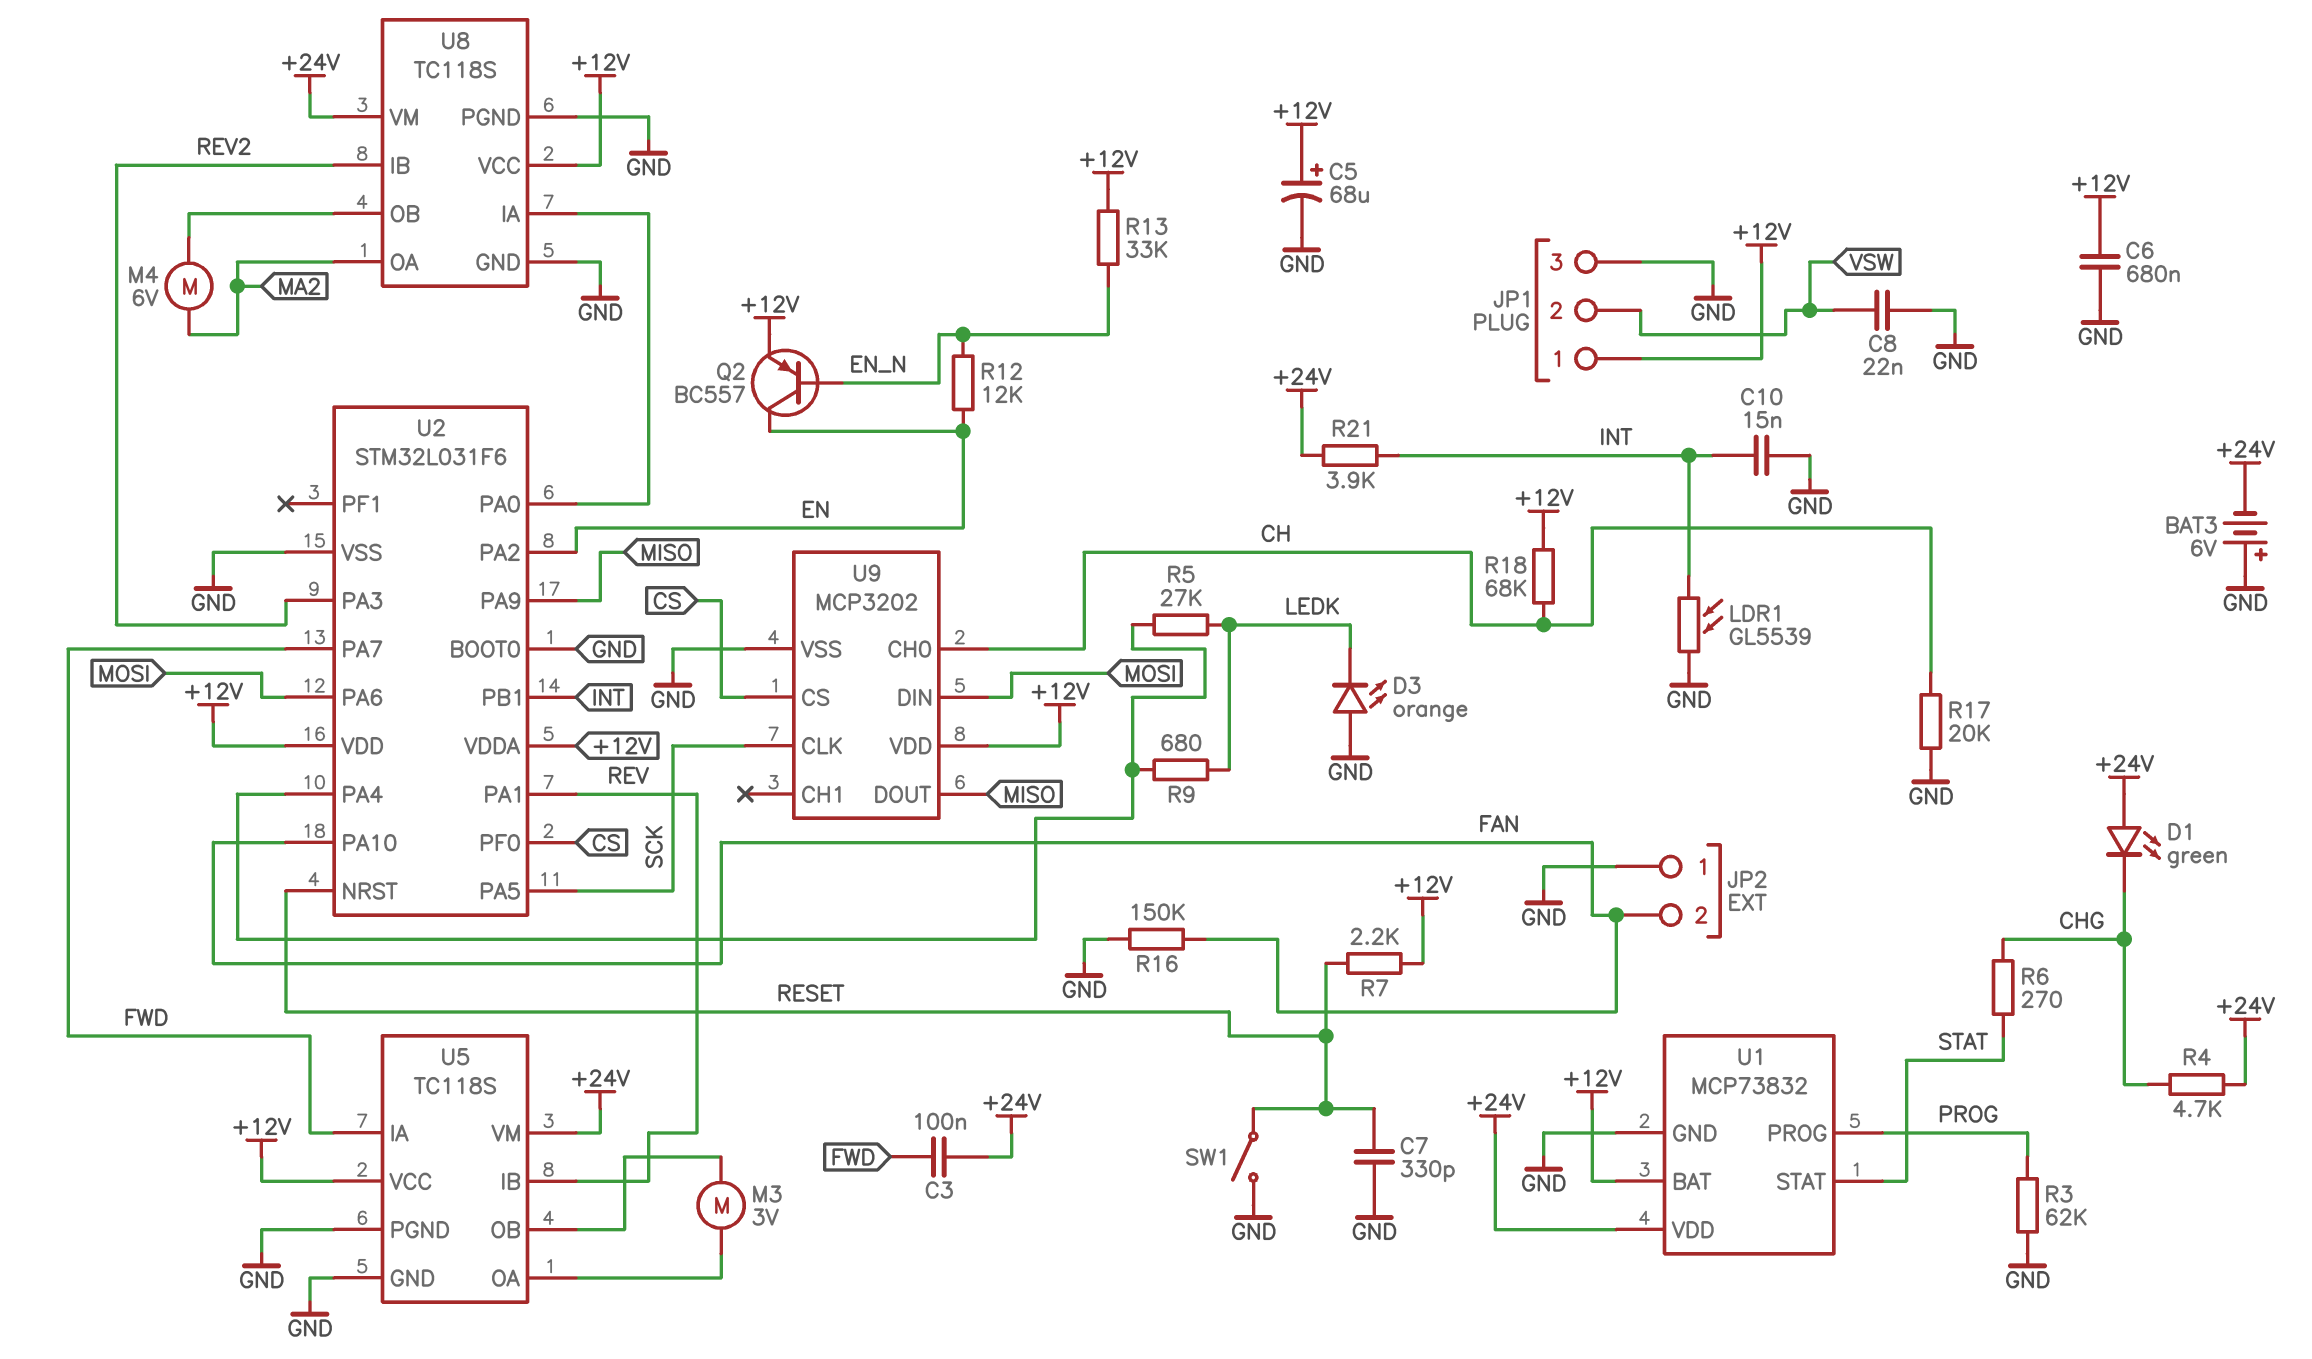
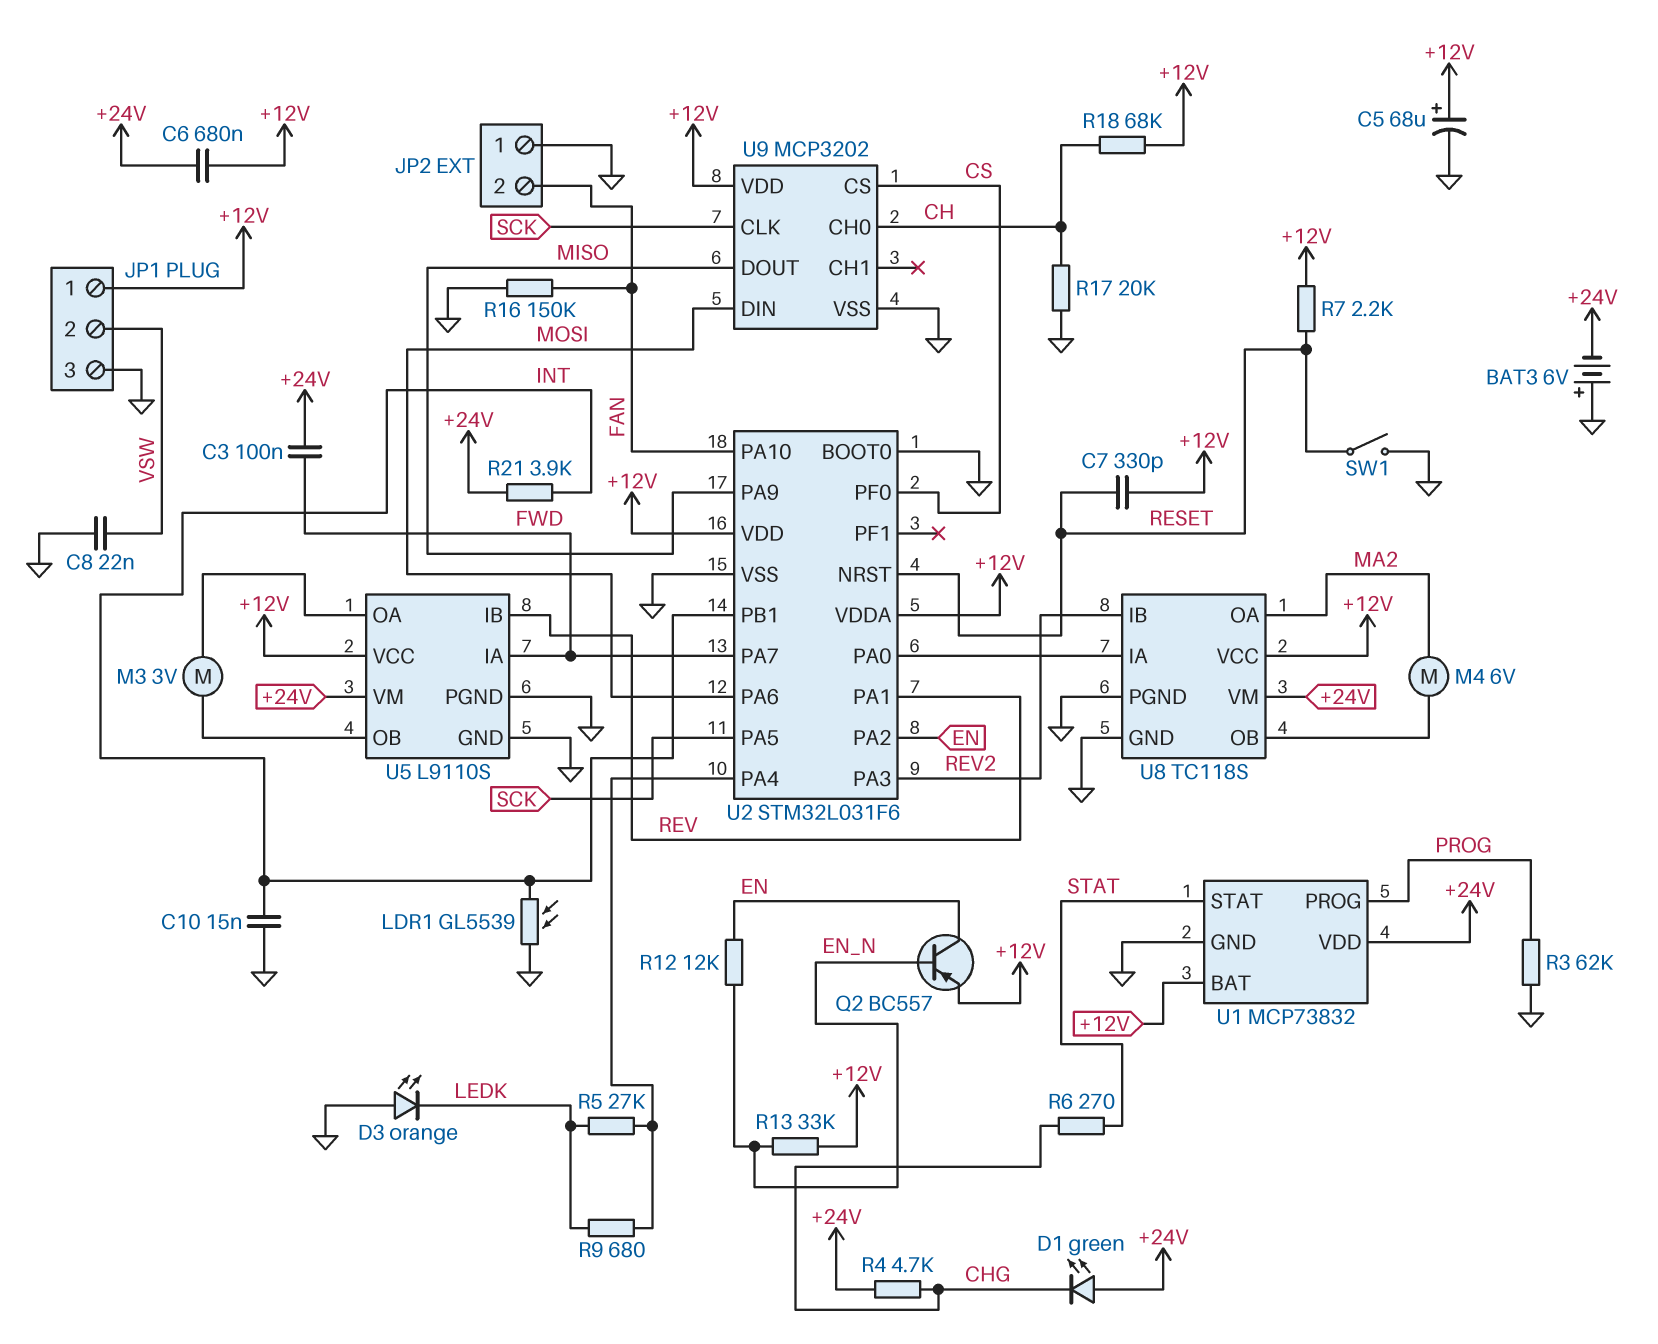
C6: 680nF (+12V, GND) -> 680nF (+12V, +24V)
C7: 330pF (GND, RESET) -> 330pF (+12V, RESET)
U5: TC118S -> L9110S

